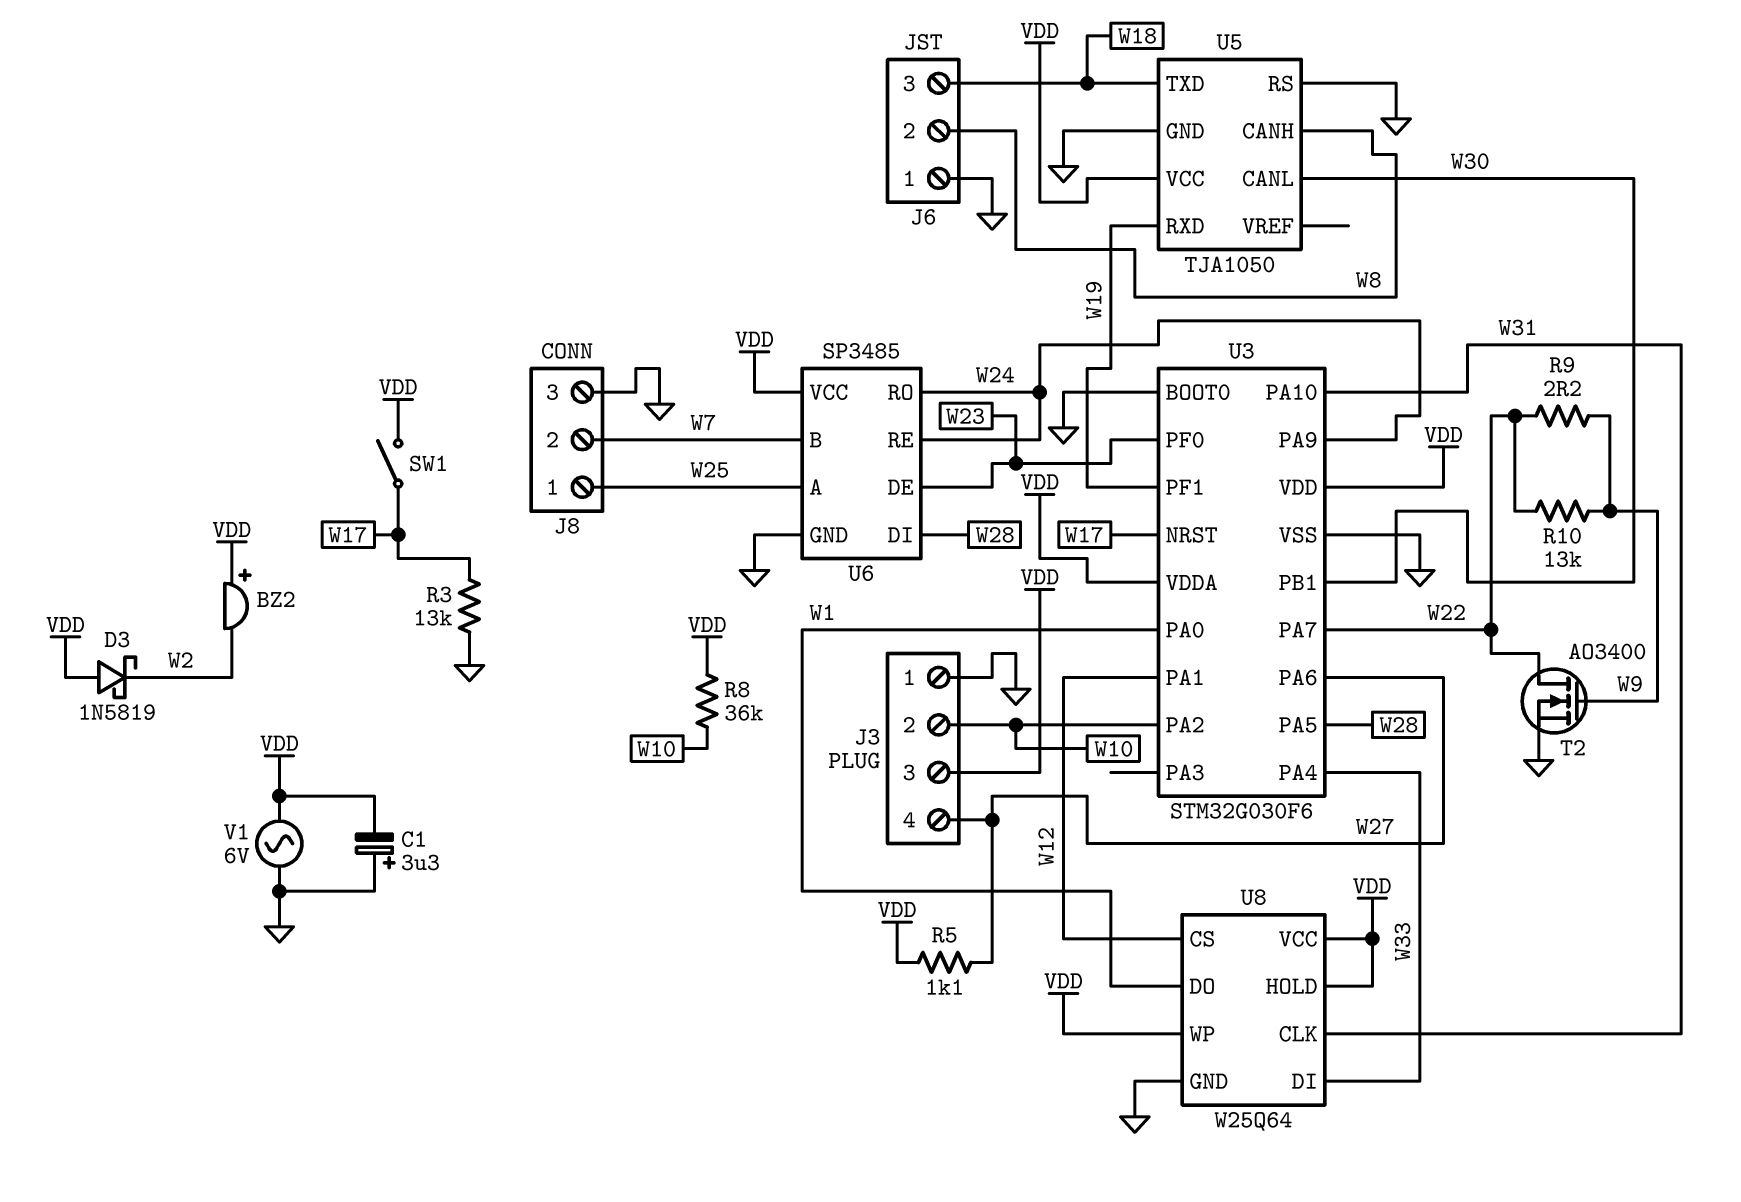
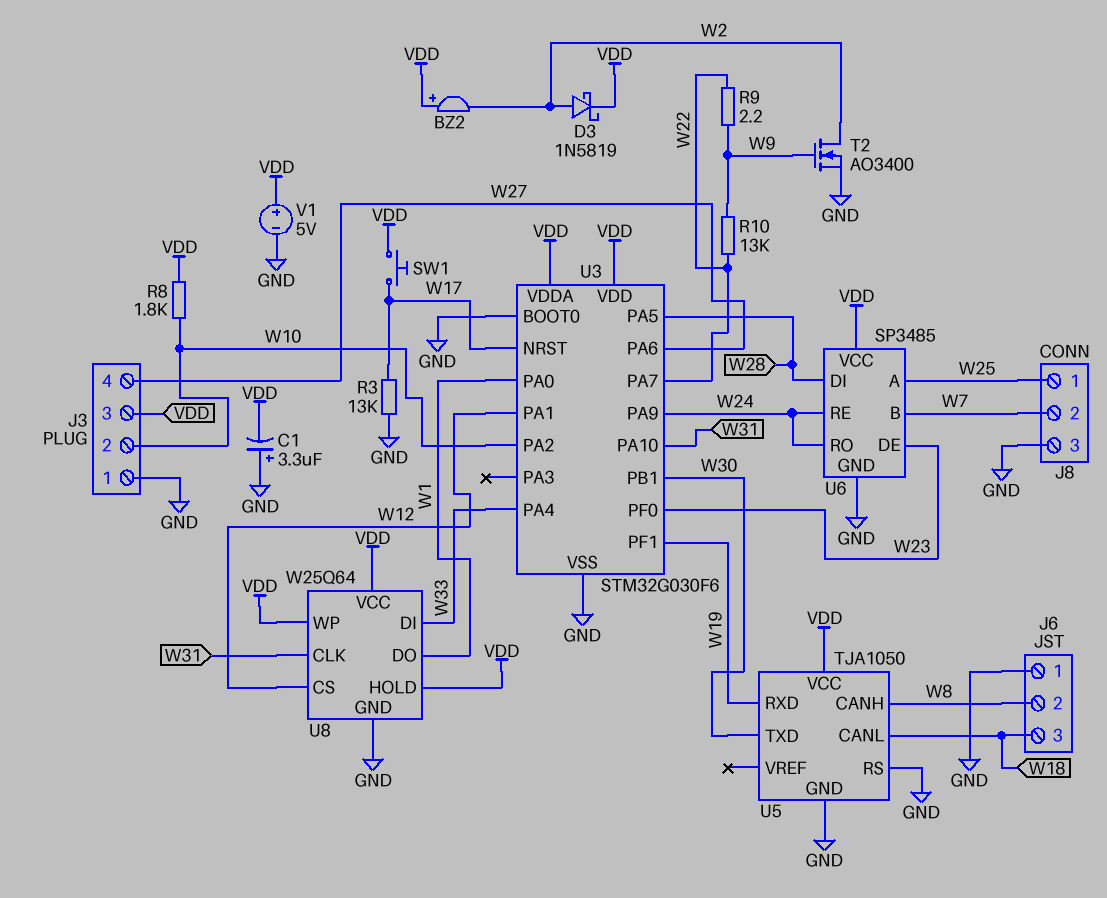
D3: schottky 1N5819 (A VDD, K W2) -> schottky 1N5819 (A W2, K VDD)
R5: 1.1k (VDD, W27) -> none
R8: 36k (VDD, W10) -> 1.8k (VDD, W10)
SW1: switch (VDD, W17) -> button (VDD, W17)
T2: NMOS AO3400 (G W9, D W22, S GND) -> NMOS AO3400 (G W9, D W2, S GND)
U5 pin CANL: W30 -> W18
U5 pin TXD: W18 -> W30
V1: AC 6V (GND, VDD) -> 5V (plus VDD, minus GND)

